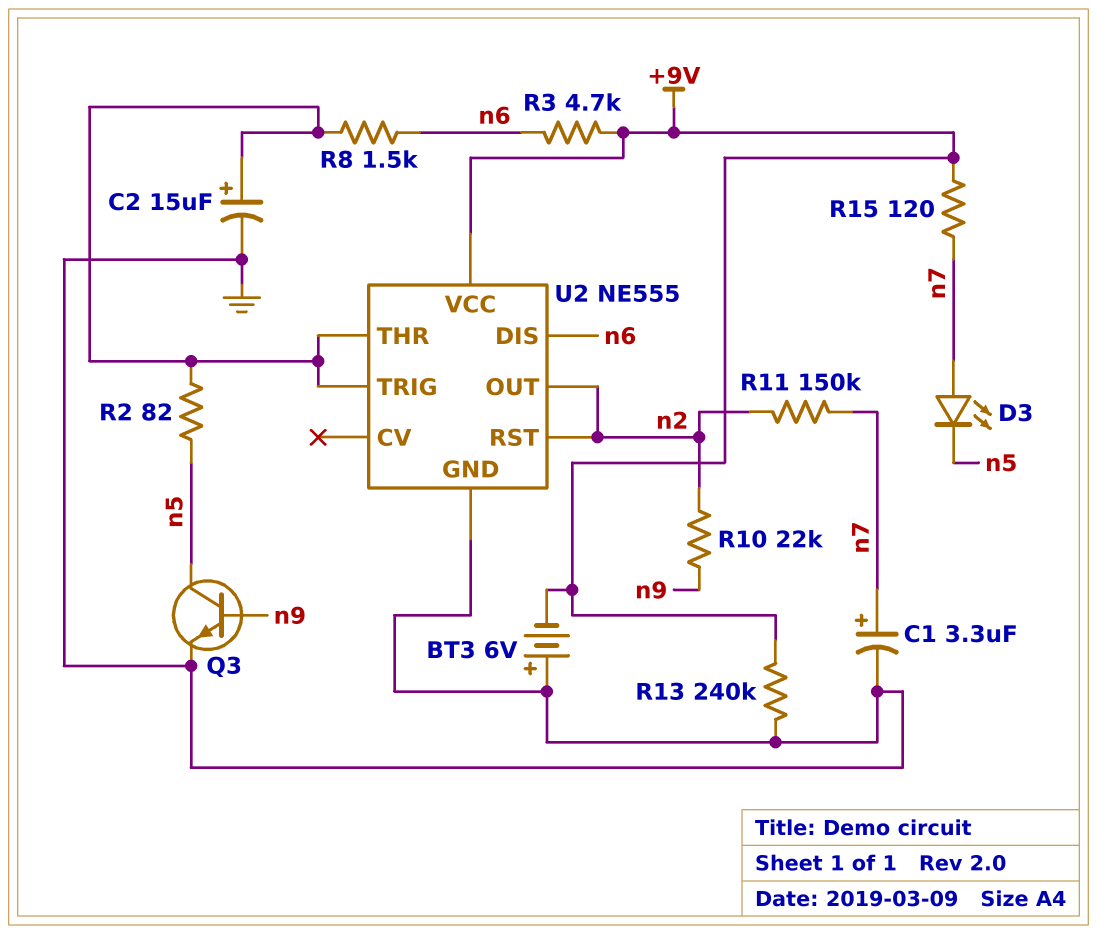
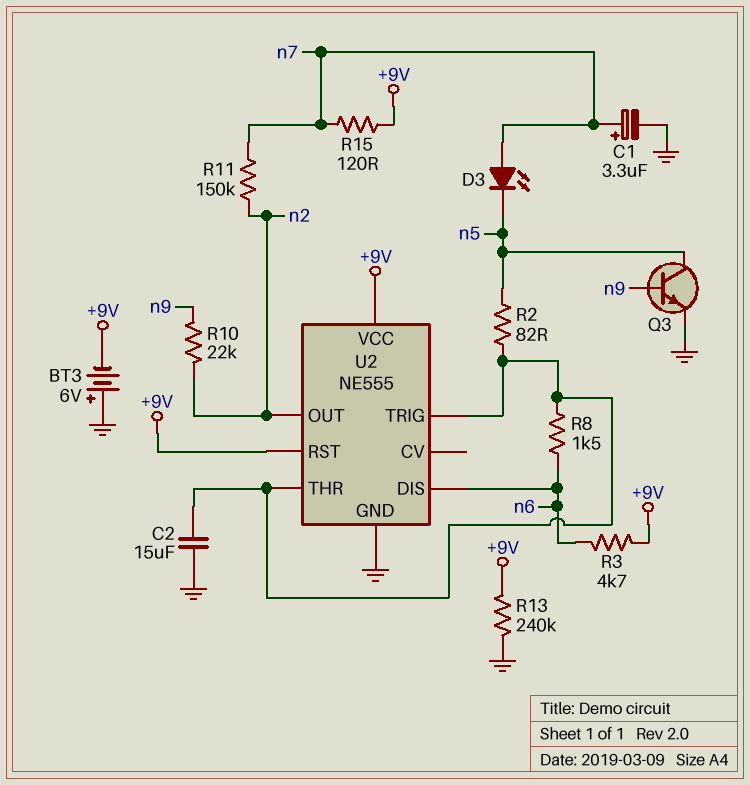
C2: 15uF (plus U2/THR, minus GND) -> 15uF (GND, U2/THR)
U2 pin RST: n2 -> +9V

